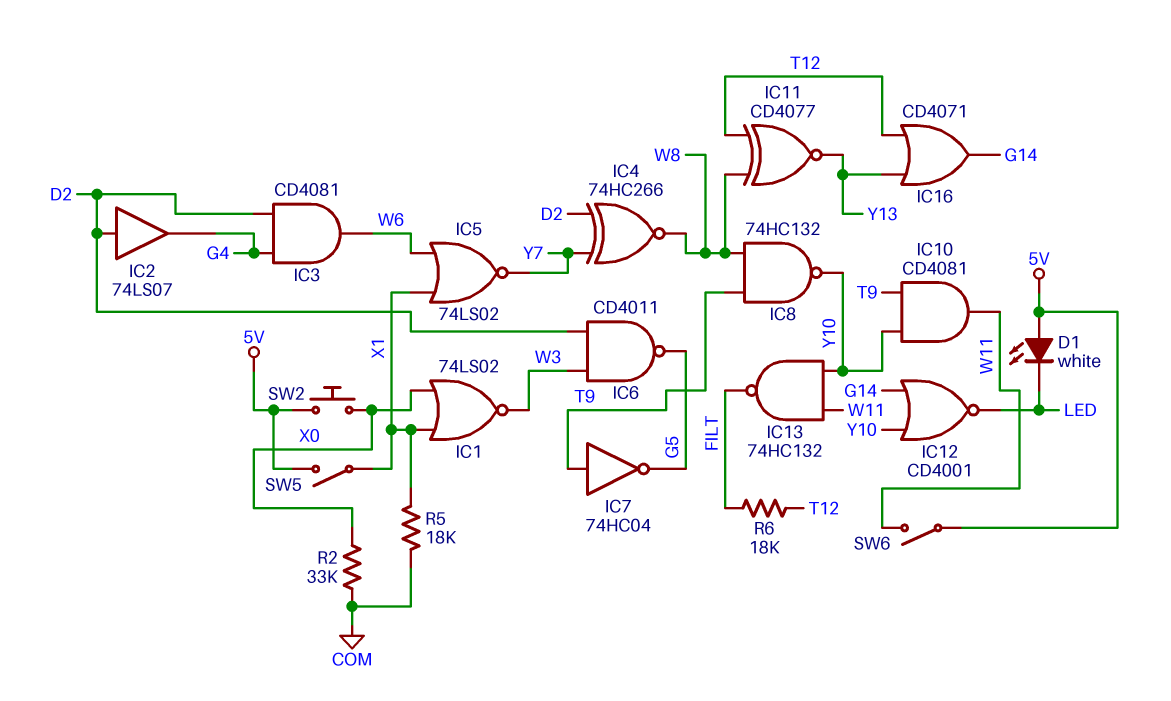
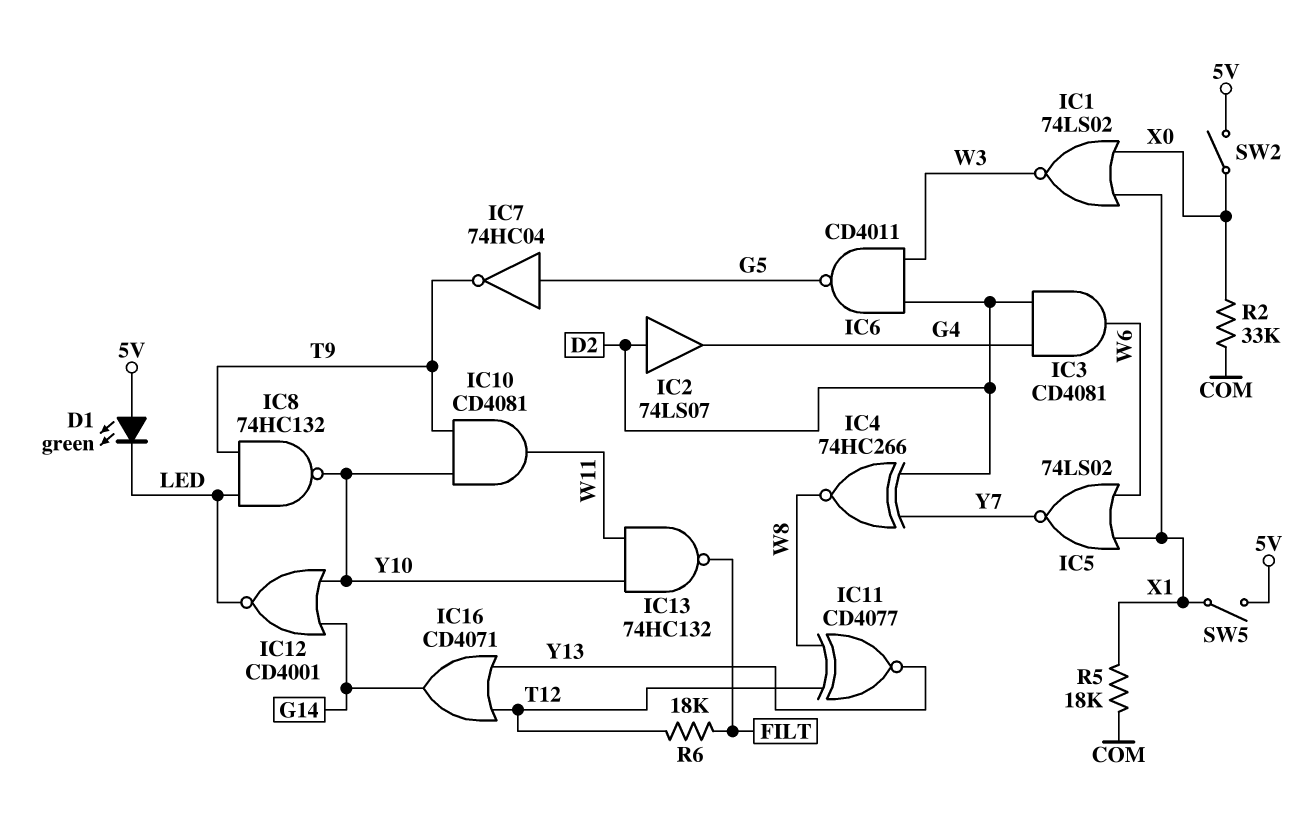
D1: LED white (A 5V, K LED) -> LED green (A 5V, K LED)
IC7: NOT 74HC04 (in T9, out G5) -> NOT 74HC04 (in G5, out T9)
IC8: NAND 74HC132 (in T9, in W8, out Y10) -> NAND 74HC132 (in LED, in T9, out Y10)
SW2: button (5V, X0) -> switch (5V, X0)
SW6: switch (5V, W11) -> none

